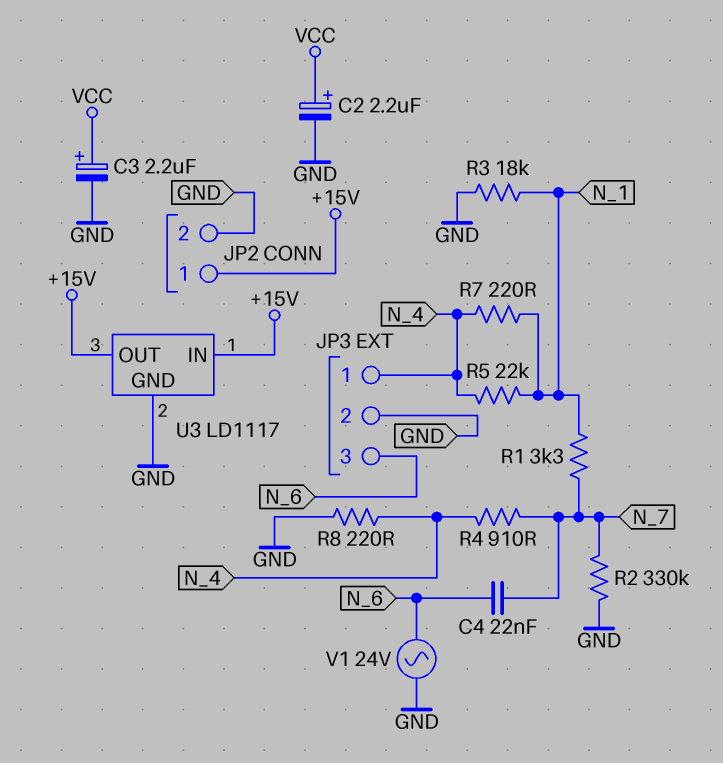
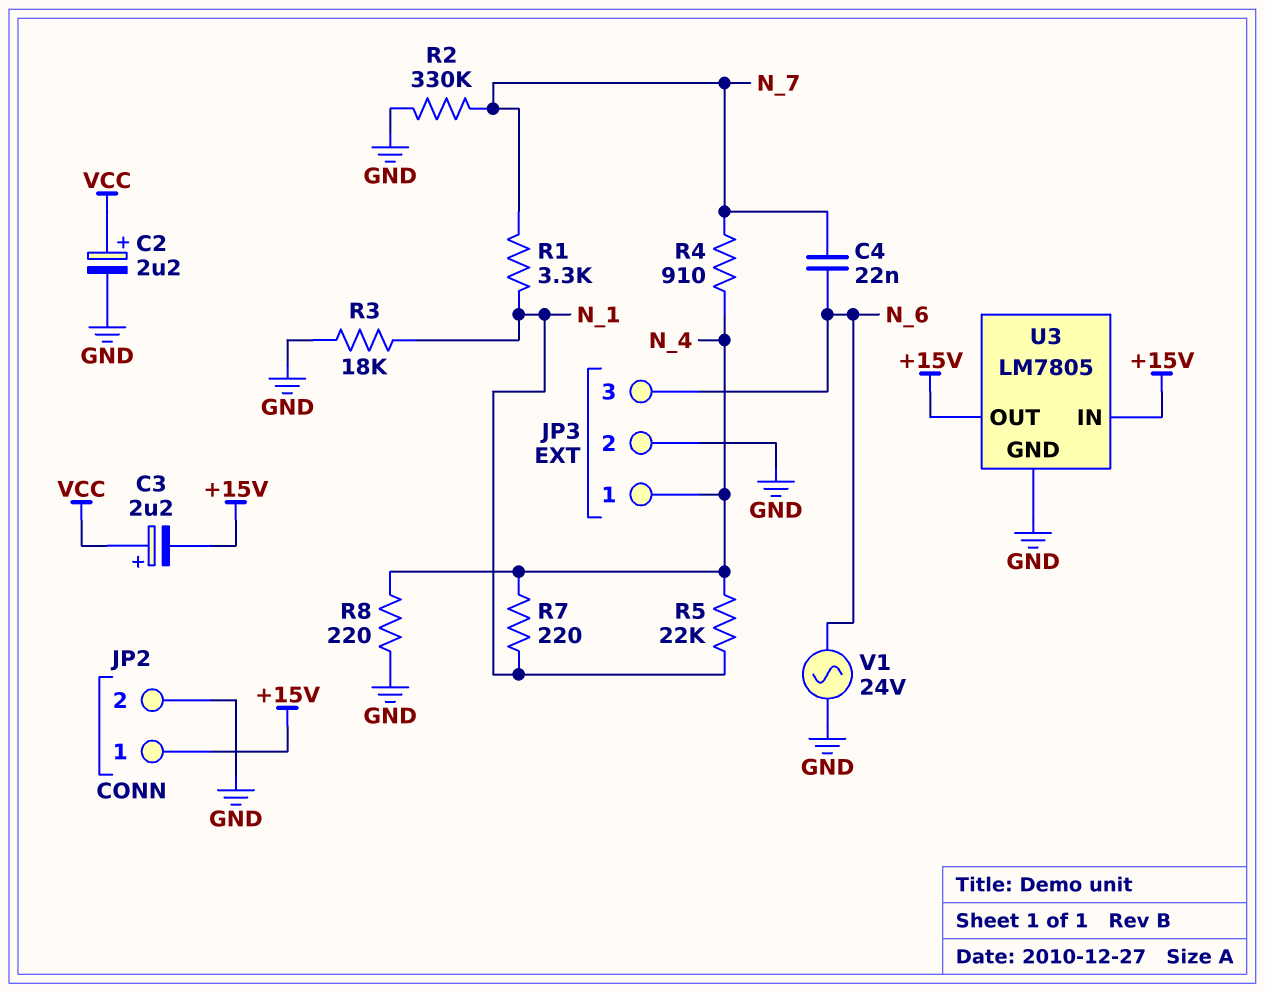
C3: 2.2uF (plus VCC, minus GND) -> 2.2uF (plus VCC, minus +15V)
U3: LD1117 -> LM7805

